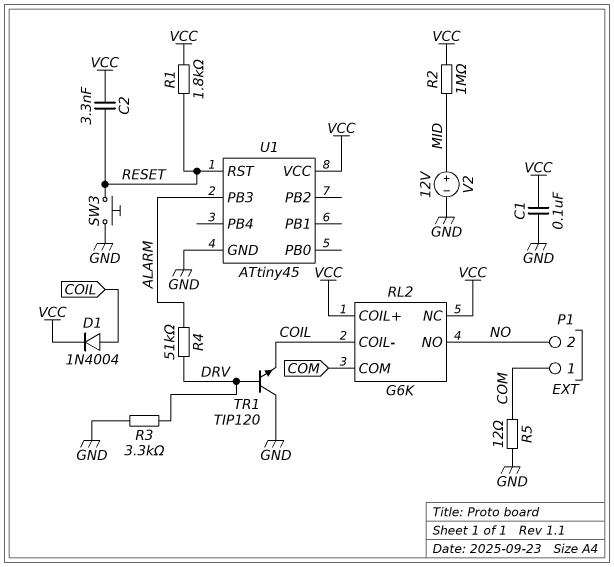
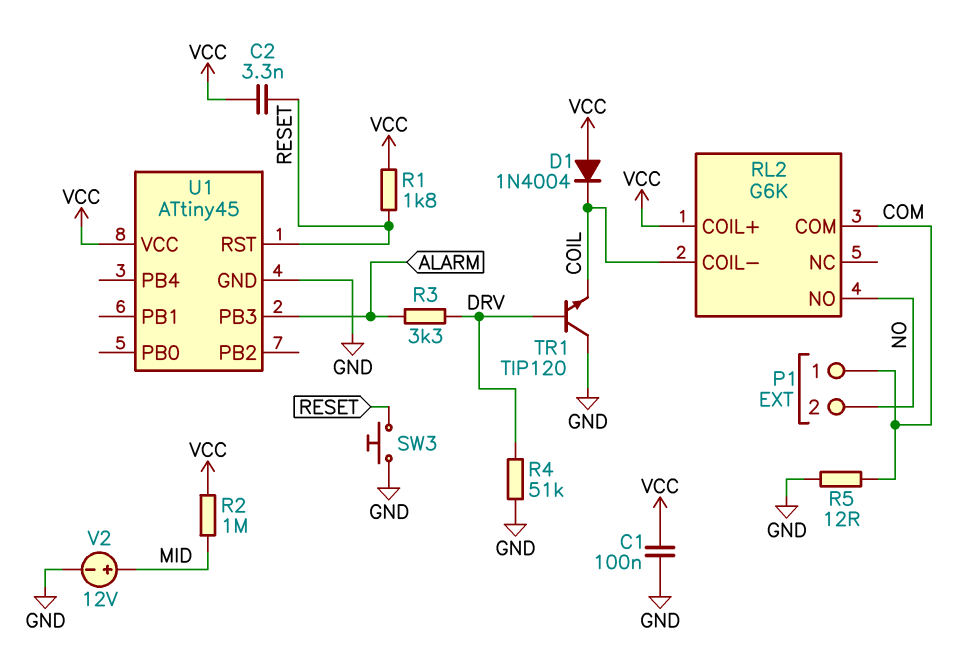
D1: diode 1N4004 (A COIL, K VCC) -> diode 1N4004 (A VCC, K COIL)
R3: 3.3k (DRV, GND) -> 3.3k (ALARM, DRV)
R4: 51k (ALARM, DRV) -> 51k (DRV, GND)
RL2 pin NC: VCC -> none

